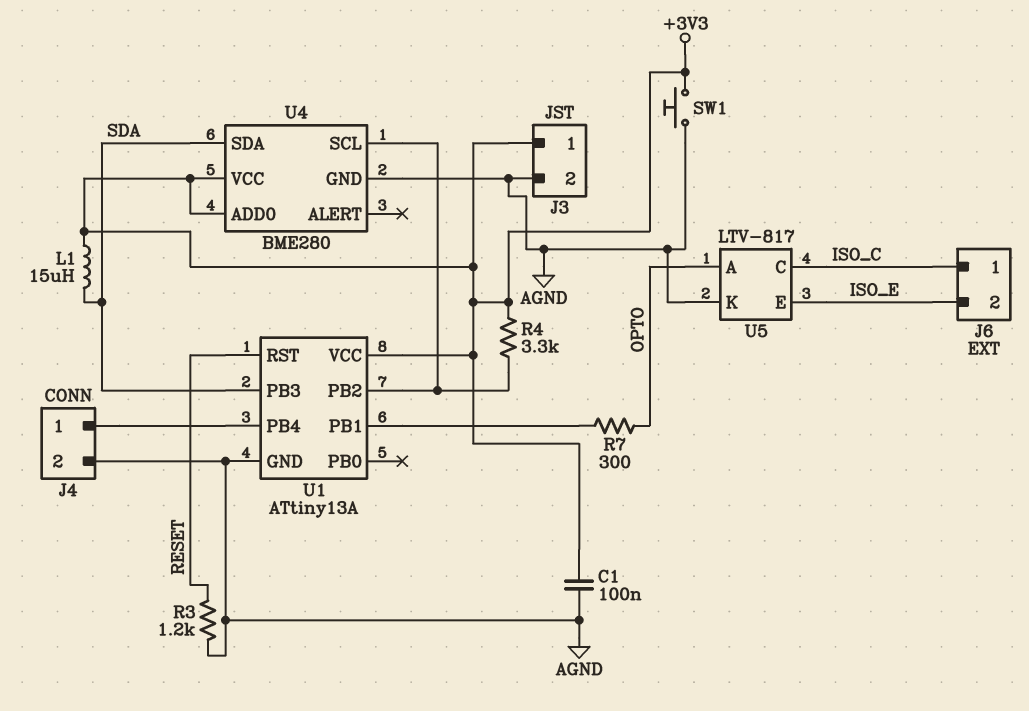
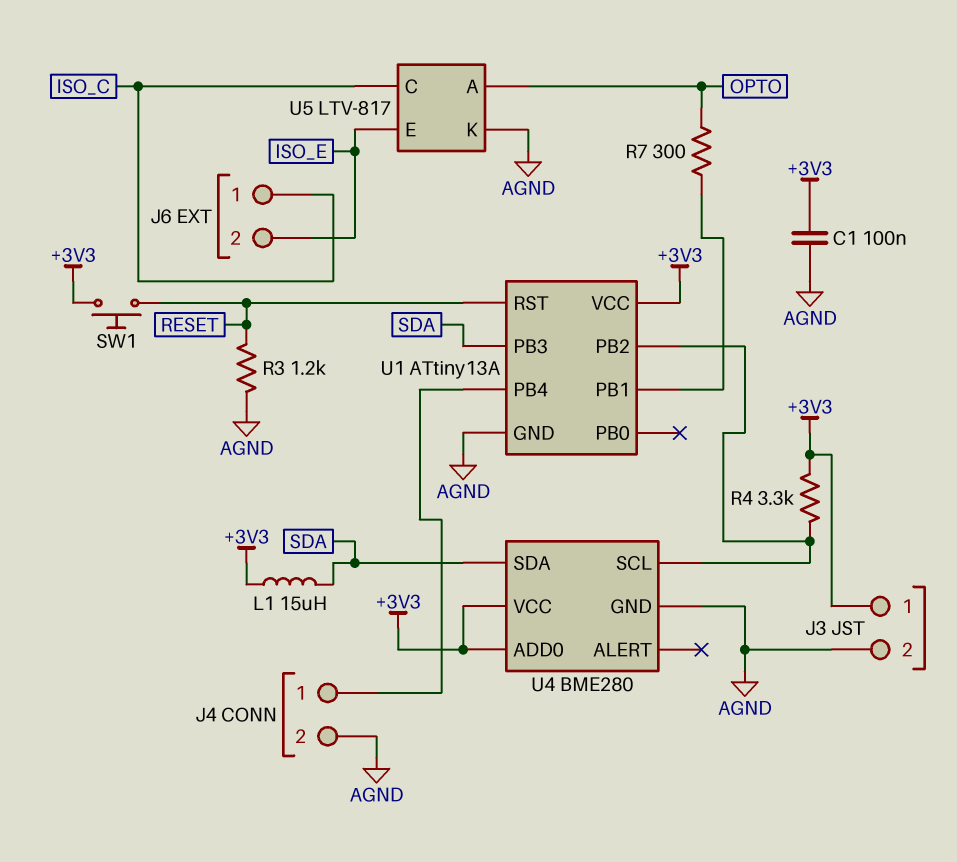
SW1: button (+3V3, AGND) -> button (+3V3, RESET)

